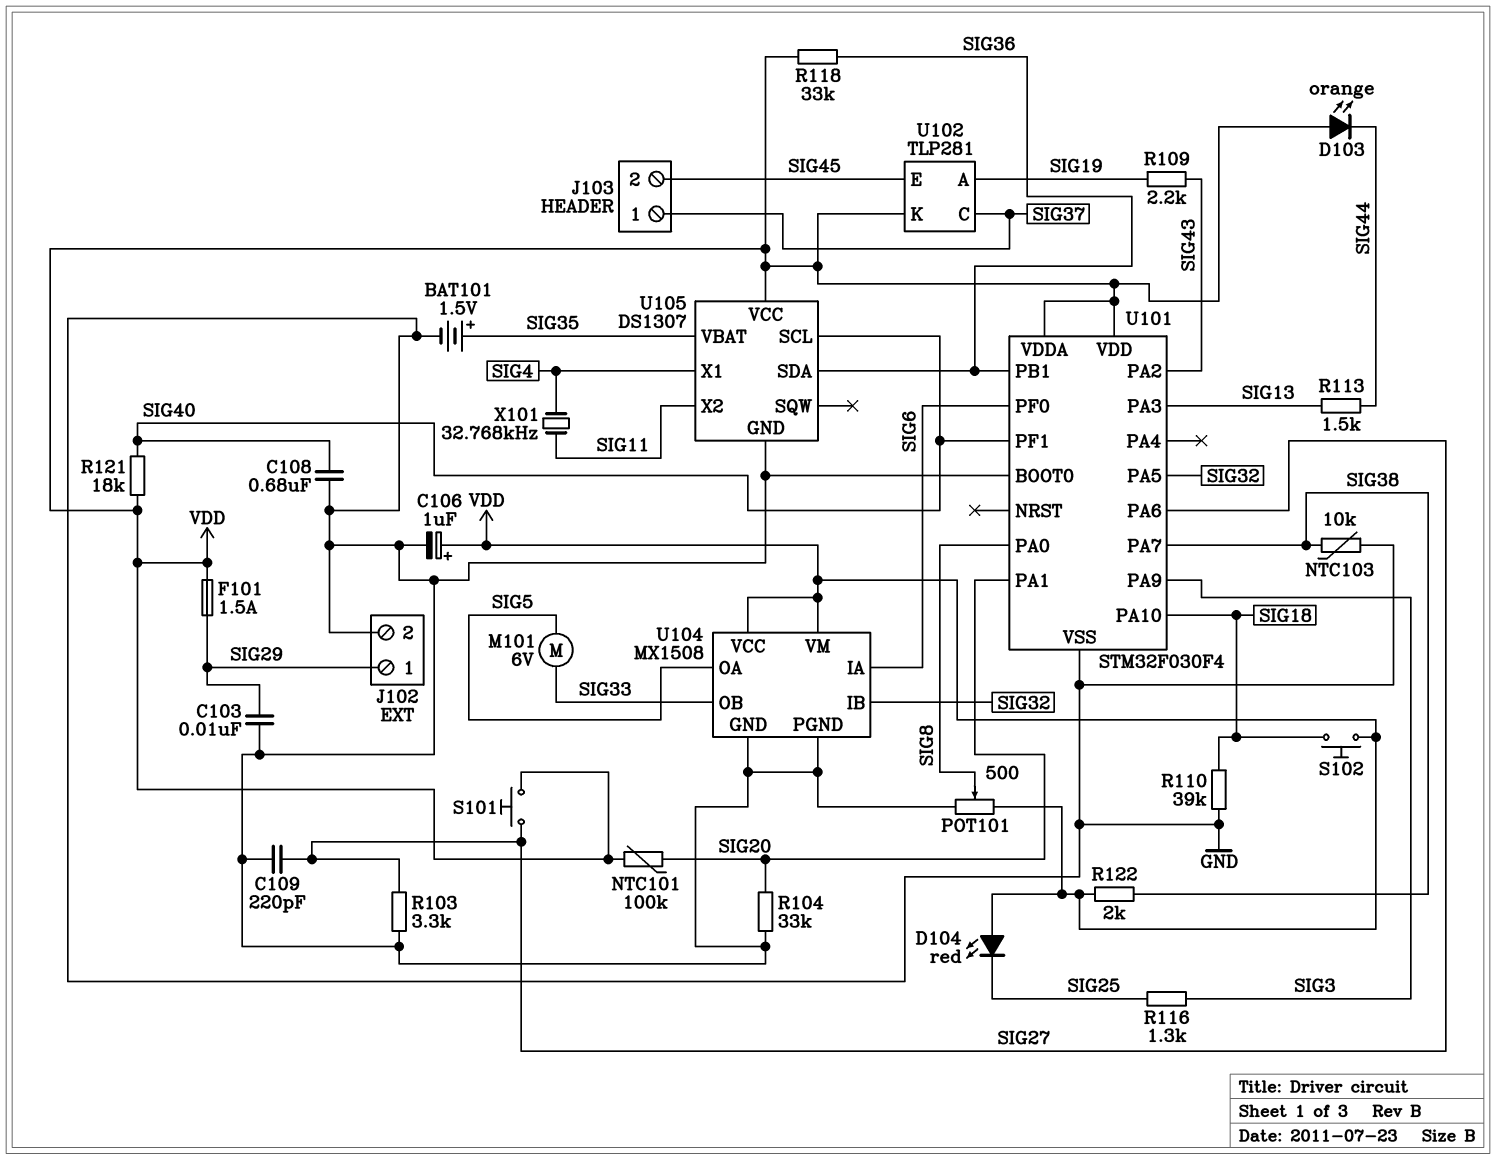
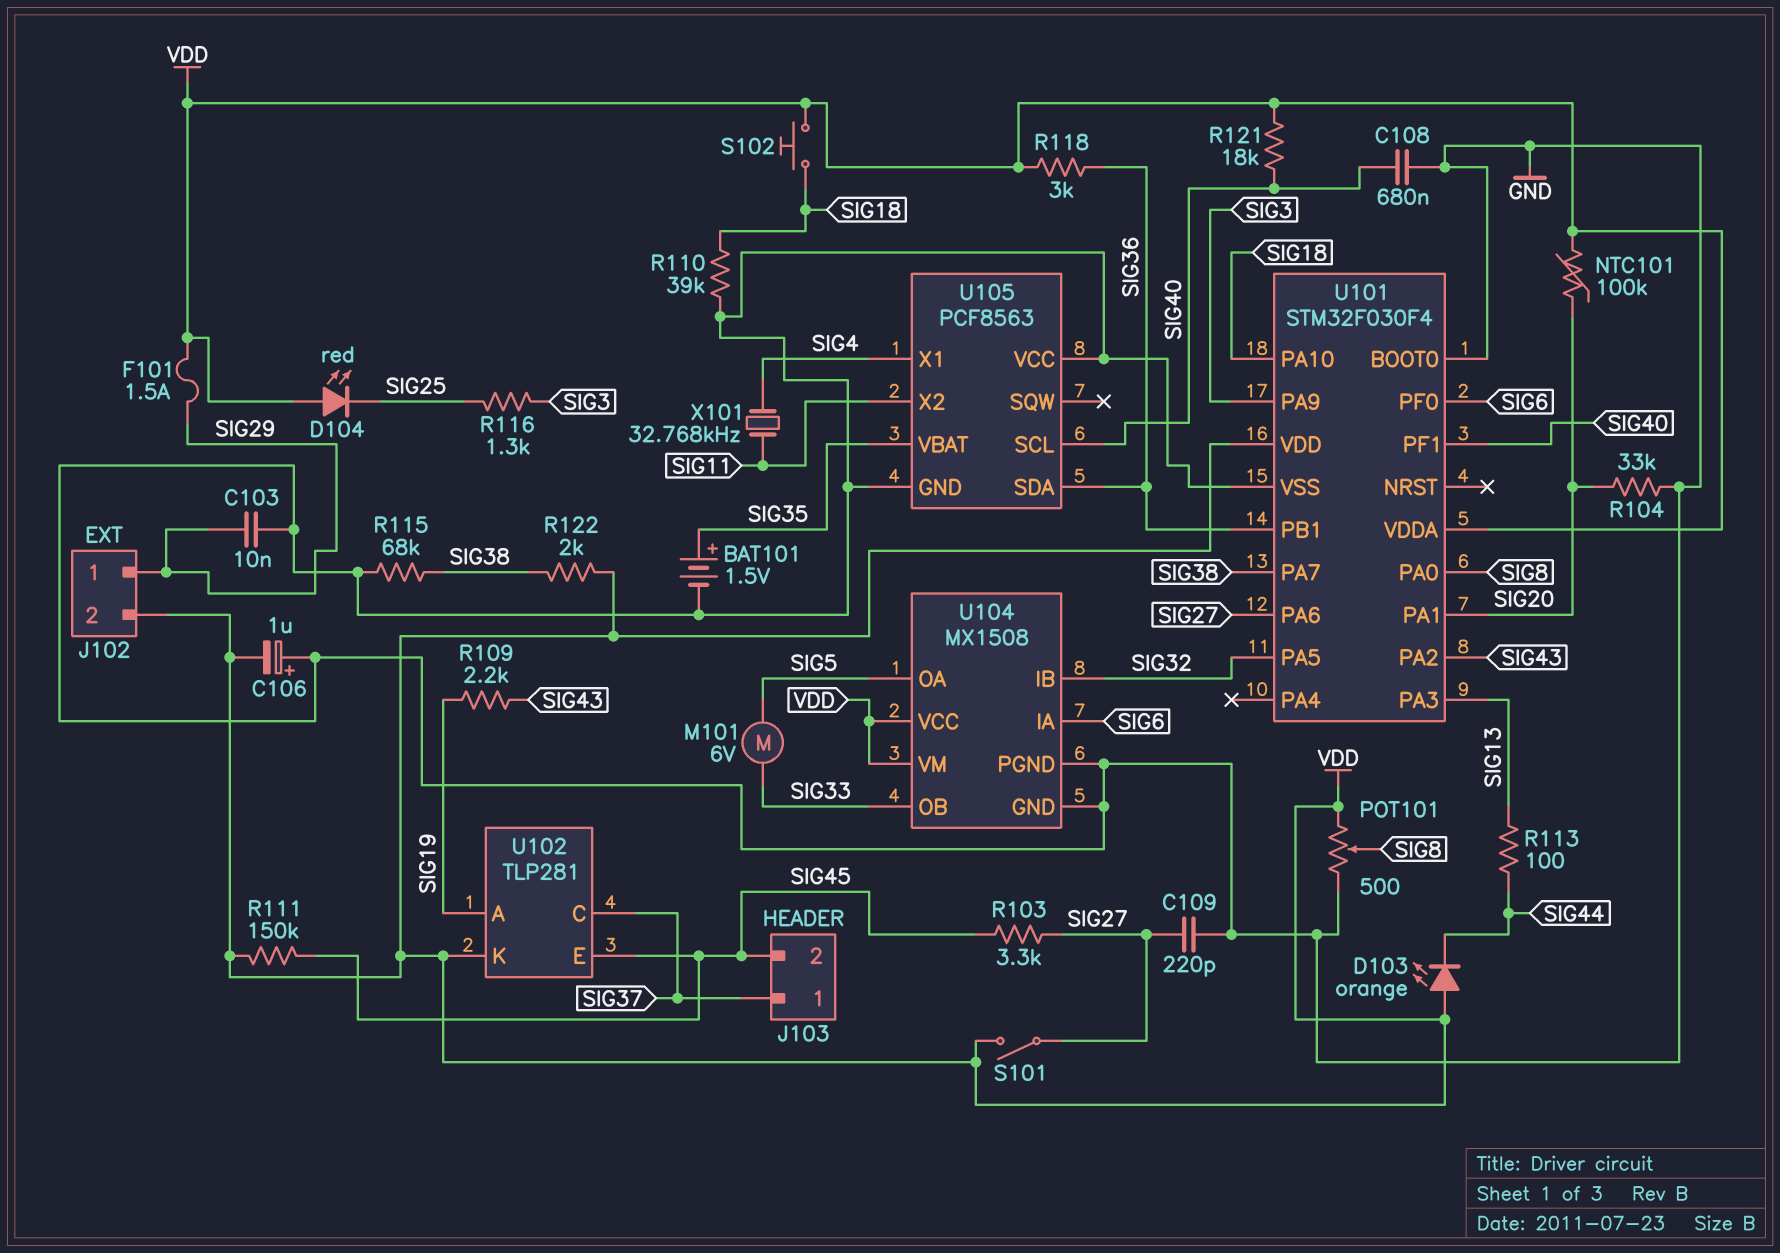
C106: 1uF (plus VDD, minus GND) -> 1uF (plus GND, minus VDD)
J102 pin 2: GND -> VDD
NTC103: 10k (GND, SIG38) -> none
R103: 3.3k (GND, SIG27) -> 3.3k (SIG27, SIG45)
R111: none -> 150k (SIG45, VDD)
R113: 1.5k (SIG13, SIG44) -> 100 (SIG13, SIG44)
R115: none -> 68k (GND, SIG38)
R118: 33k (SIG36, VDD) -> 3k (SIG36, VDD)
S101: button (SIG27, VDD) -> switch (SIG27, VDD)
U105: DS1307 -> PCF8563
U105 pin VCC: VDD -> GND

